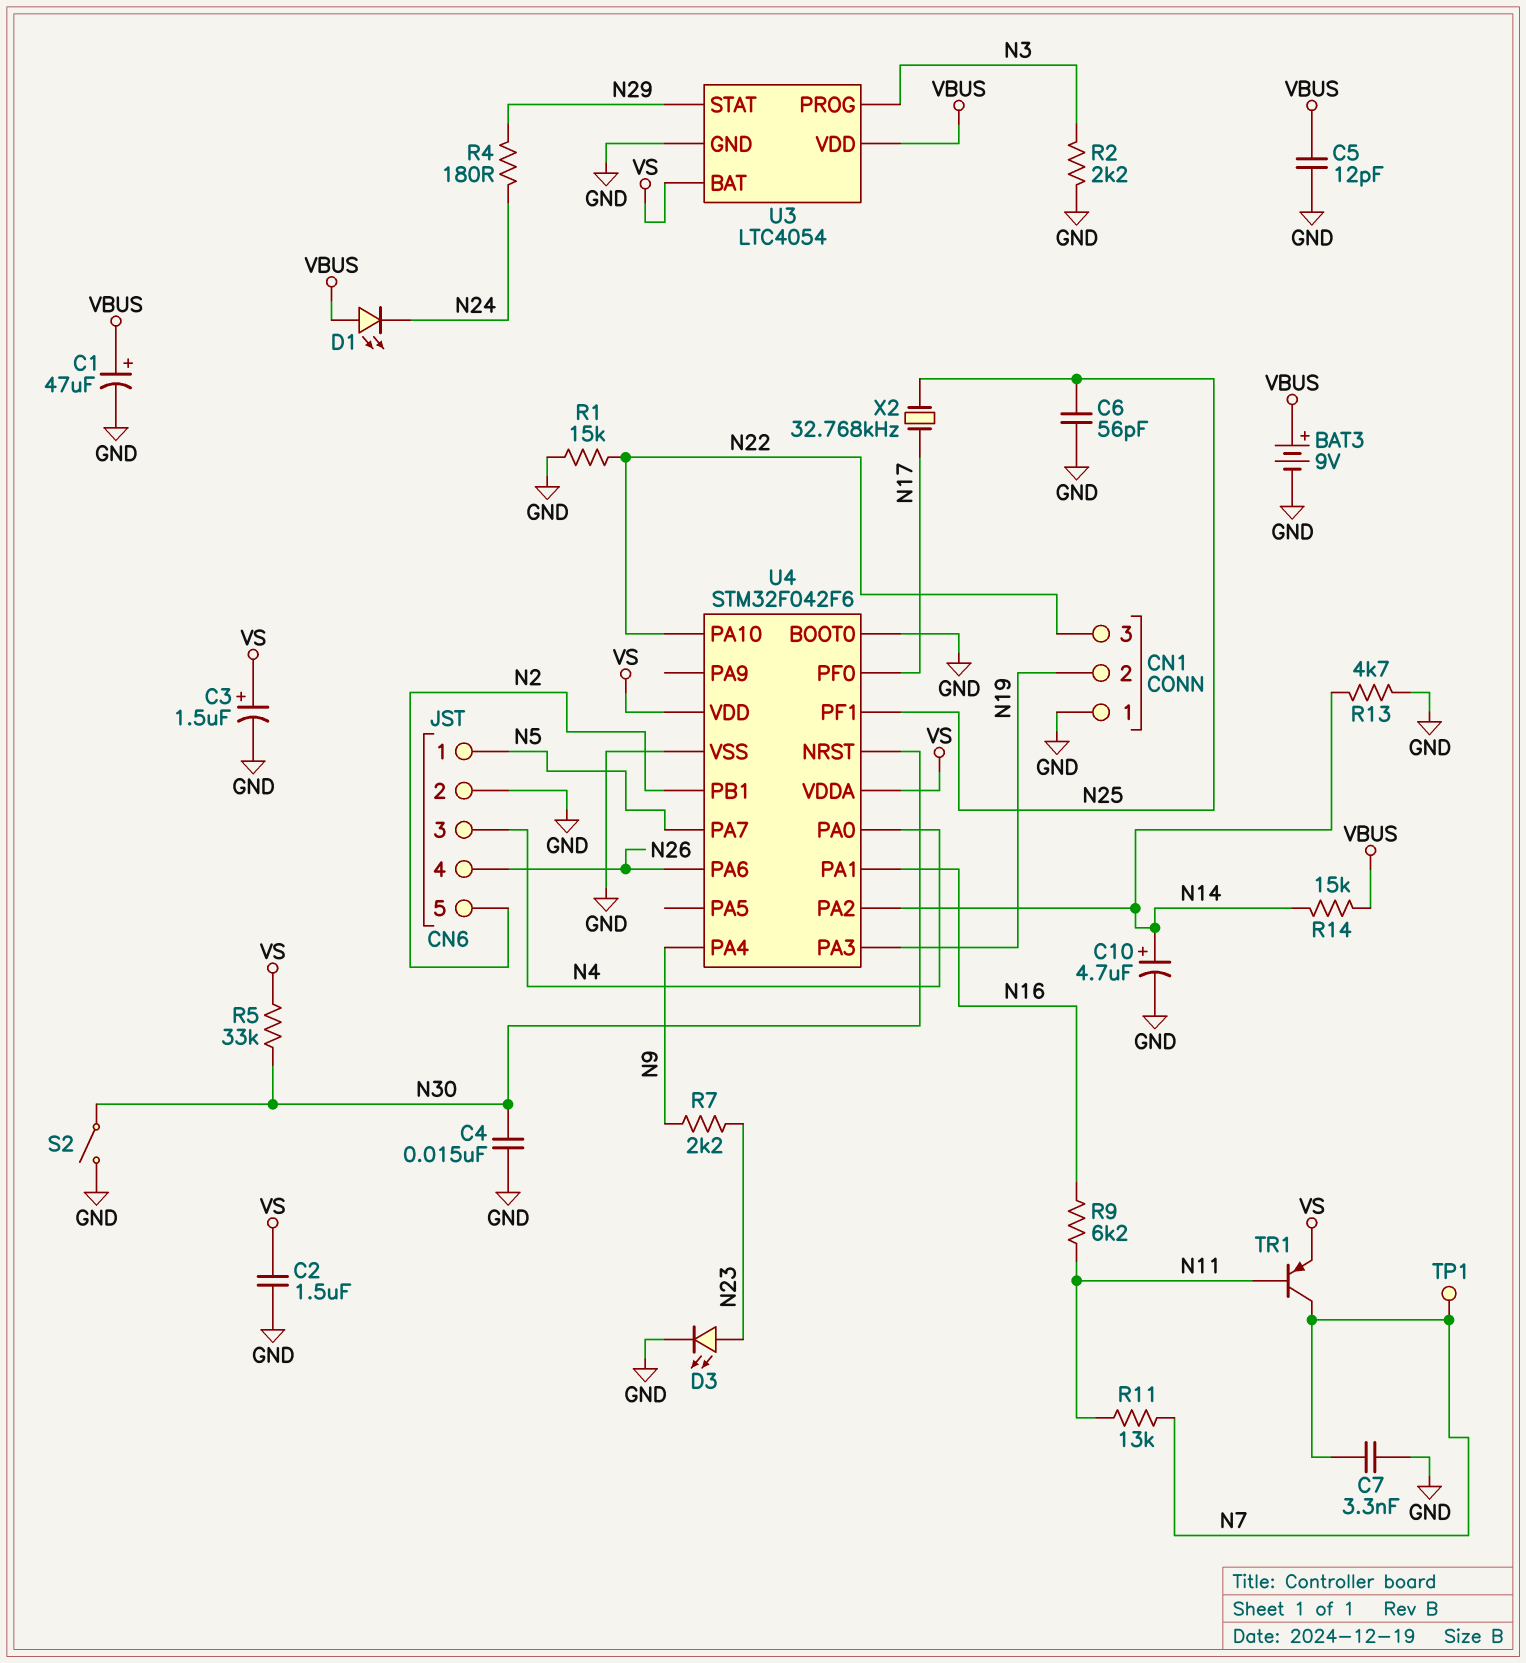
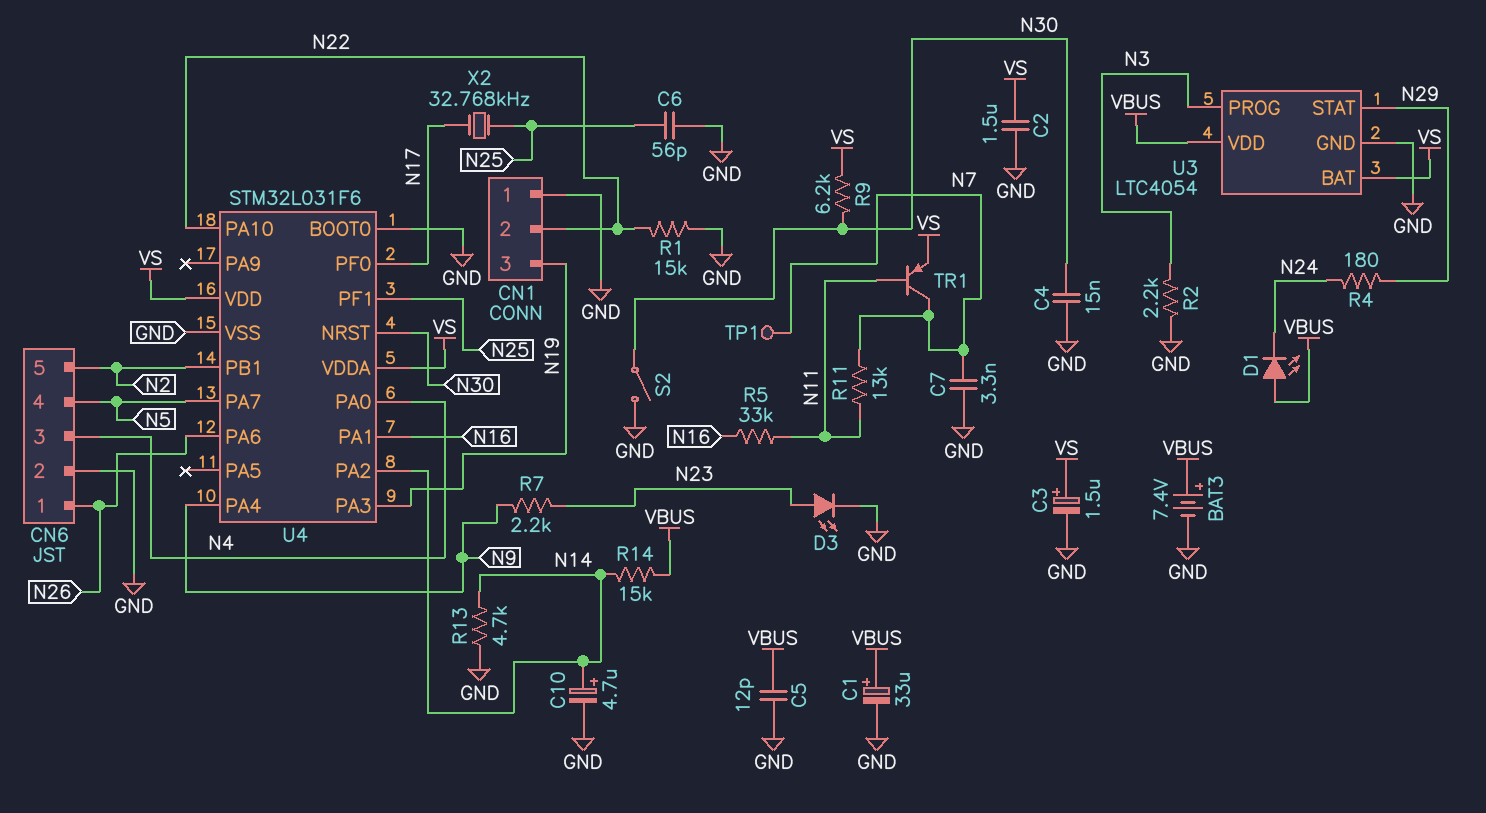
BAT3: 9V (plus VBUS, minus GND) -> 7.4V (plus VBUS, minus GND)
C1: 47uF (plus VBUS, minus GND) -> 33uF (plus VBUS, minus GND)
CN1 pin 2: N19 -> N22
CN1 pin 3: N22 -> N19
CN6 pin 1: N5 -> N26
CN6 pin 4: N26 -> N5
R5: 33k (N30, VS) -> 33k (N11, N16)
R9: 6.2k (N11, N16) -> 6.2k (N30, VS)
U4: STM32F042F6 -> STM32L031F6

